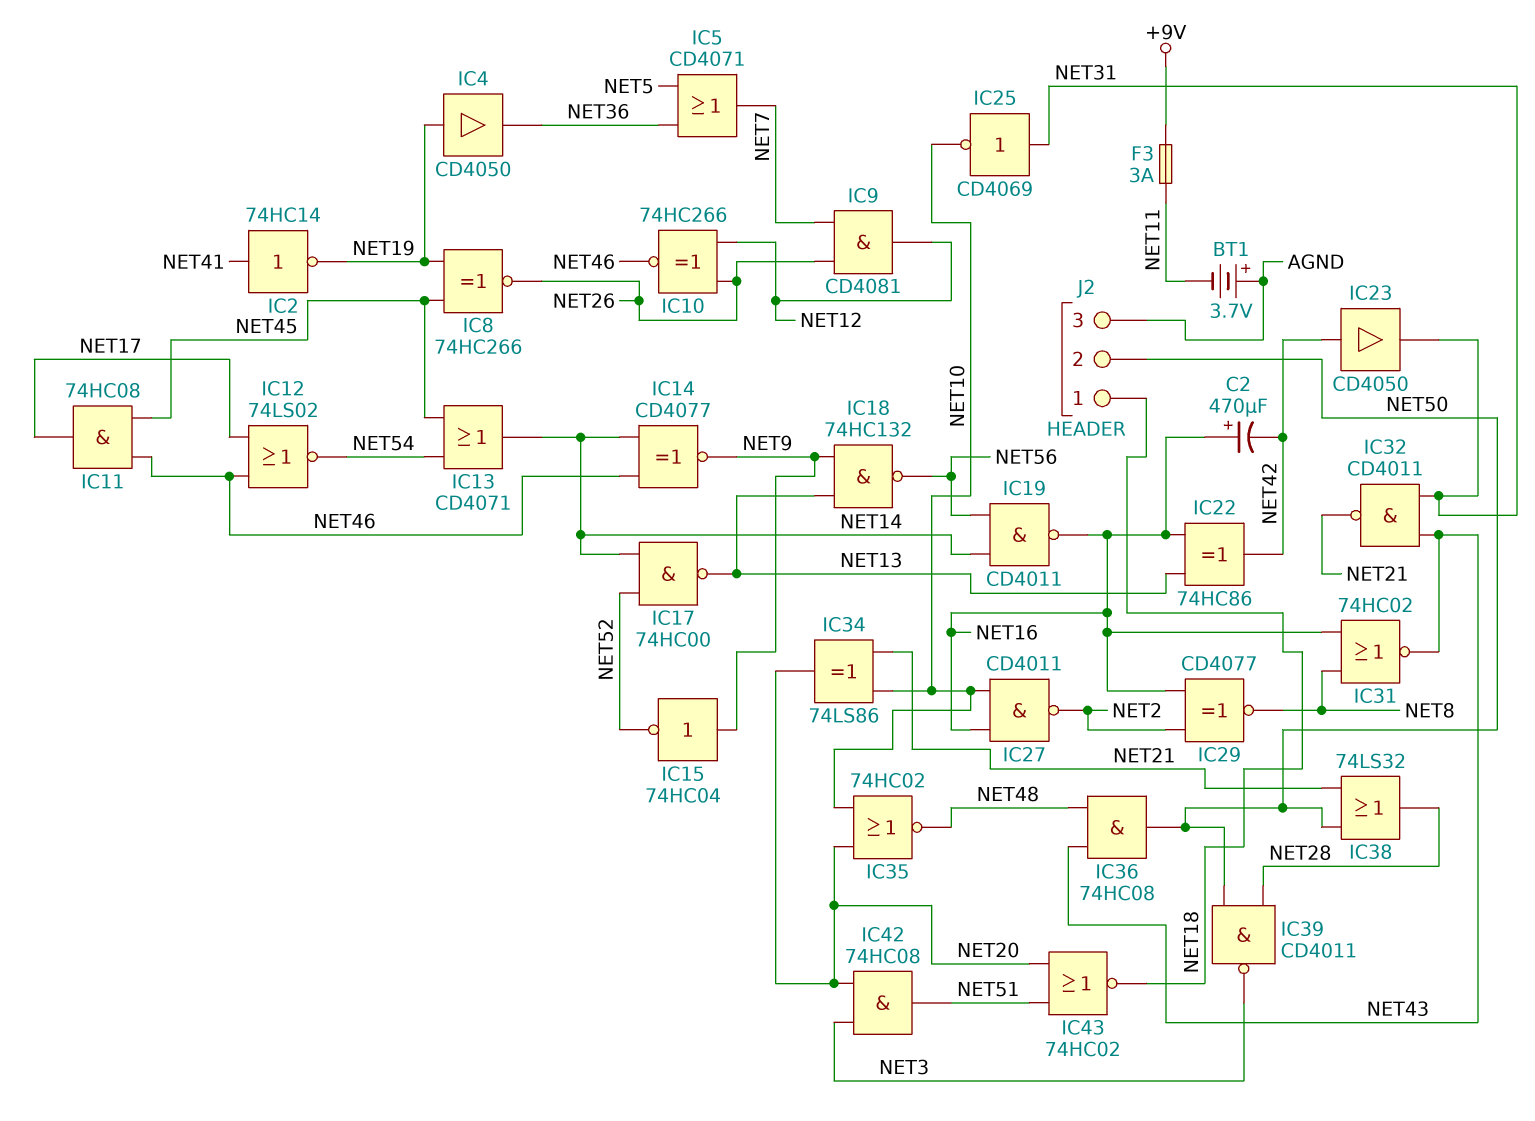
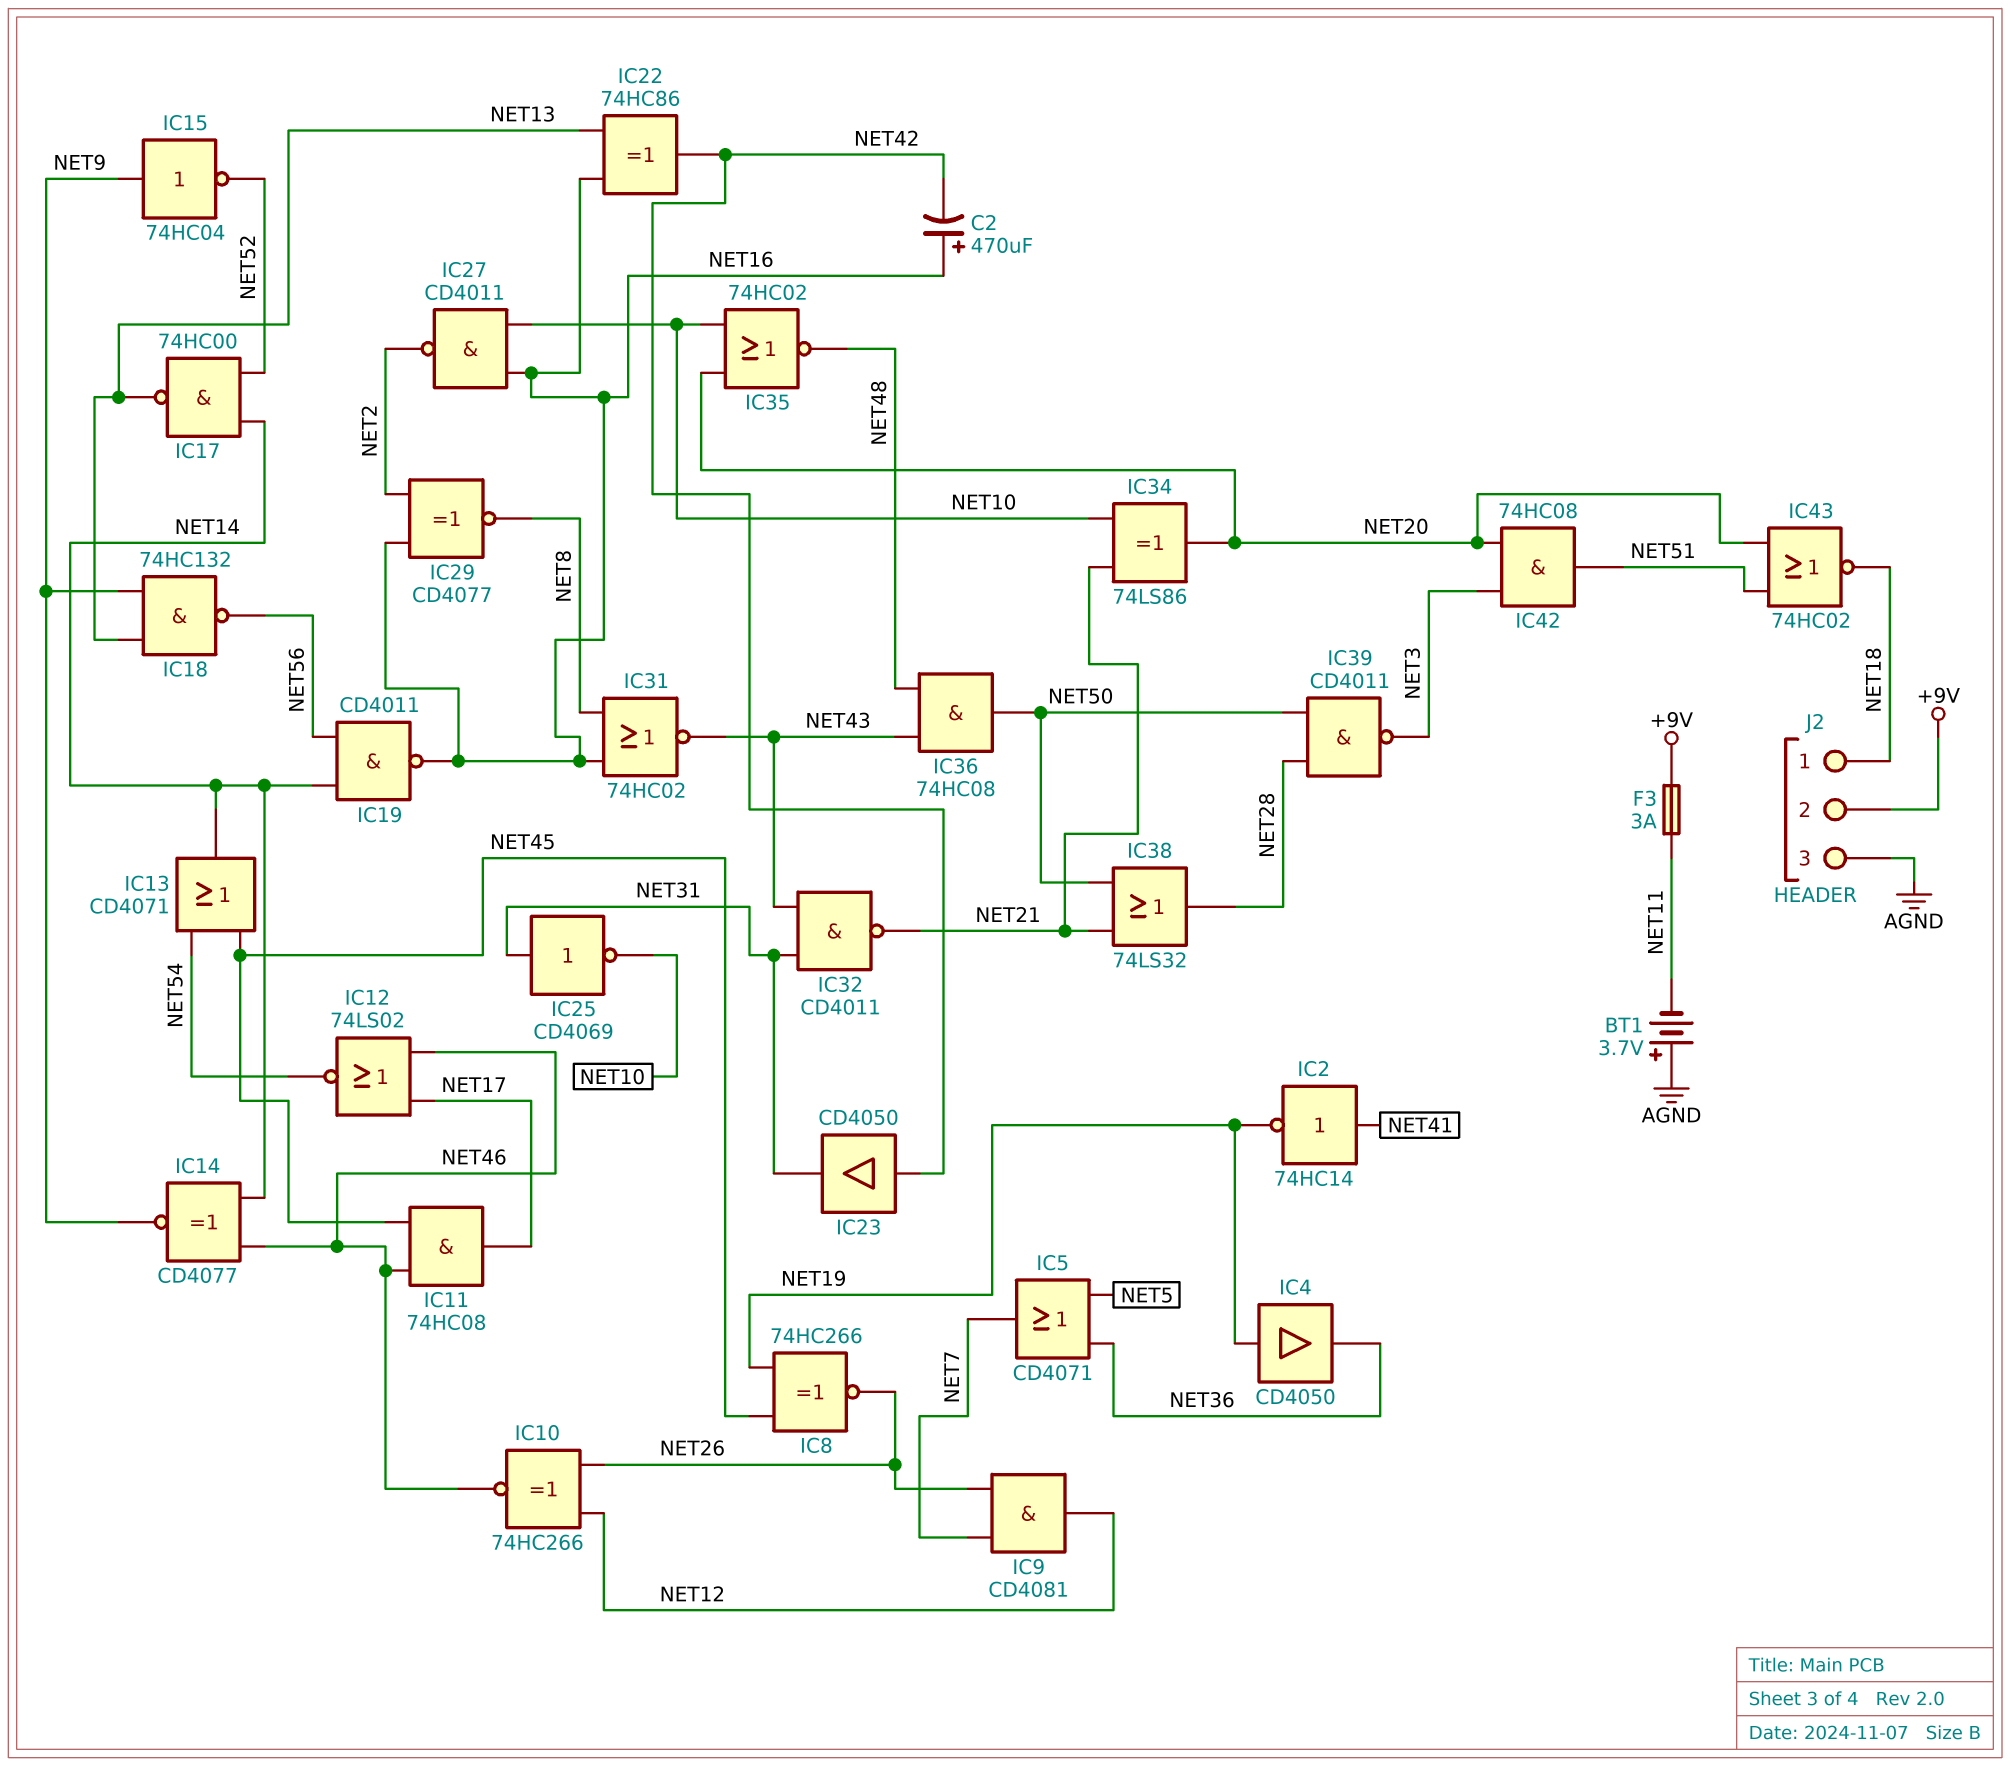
J2 pin 2: NET50 -> +9V

